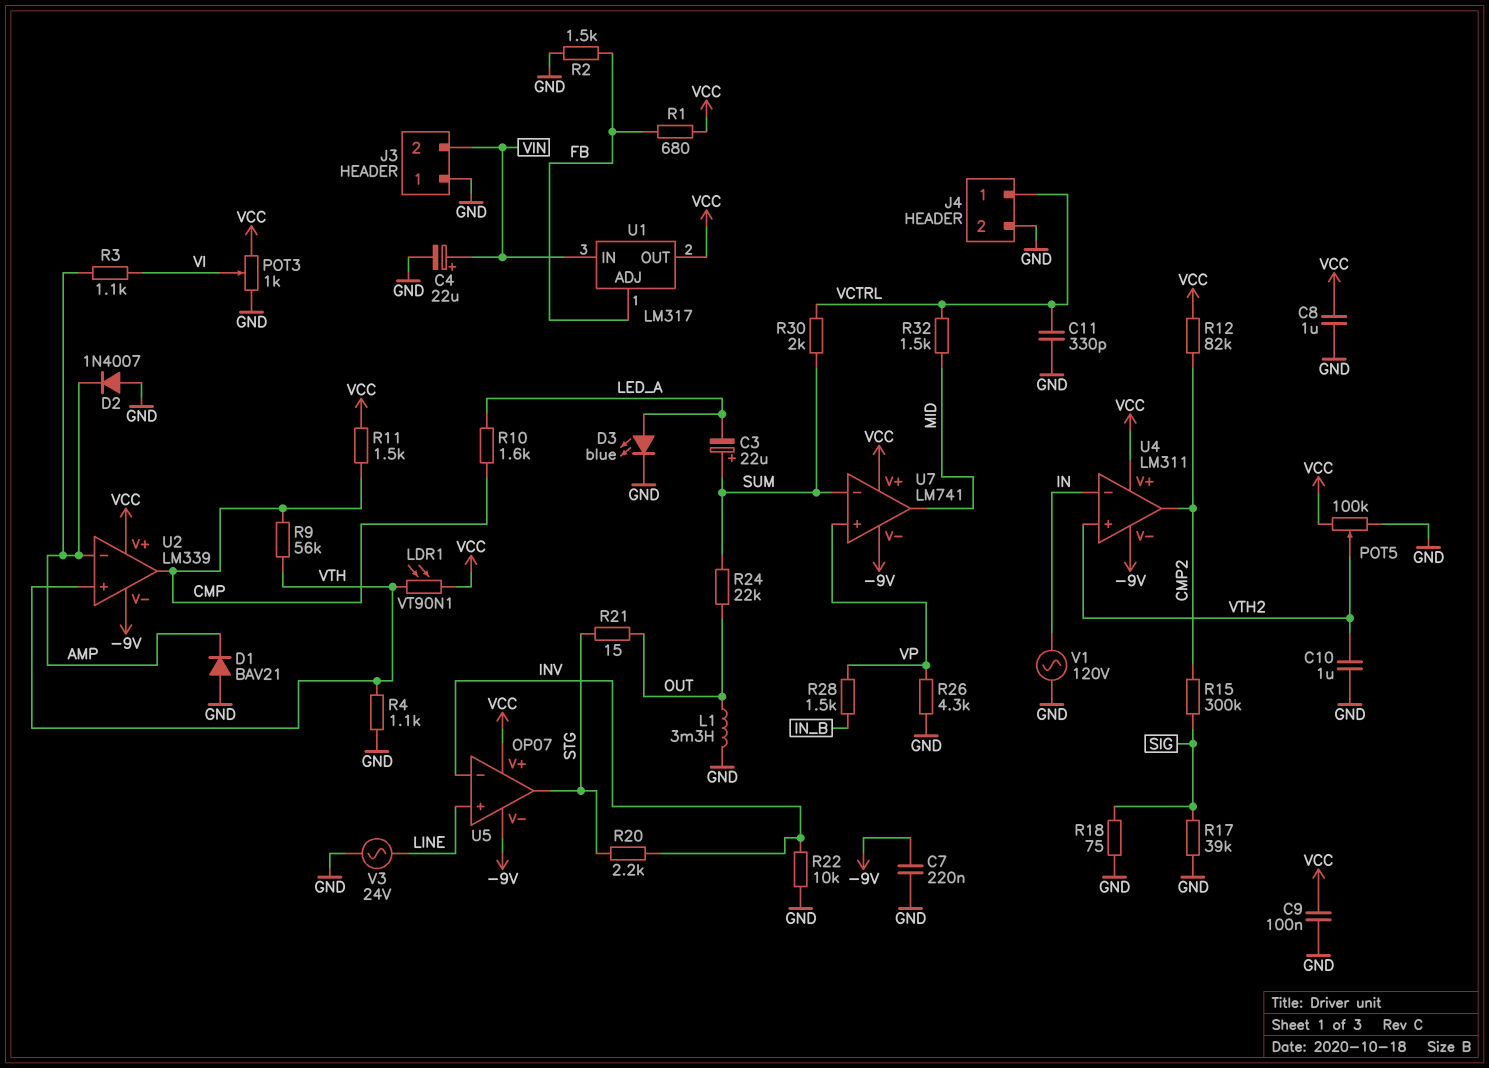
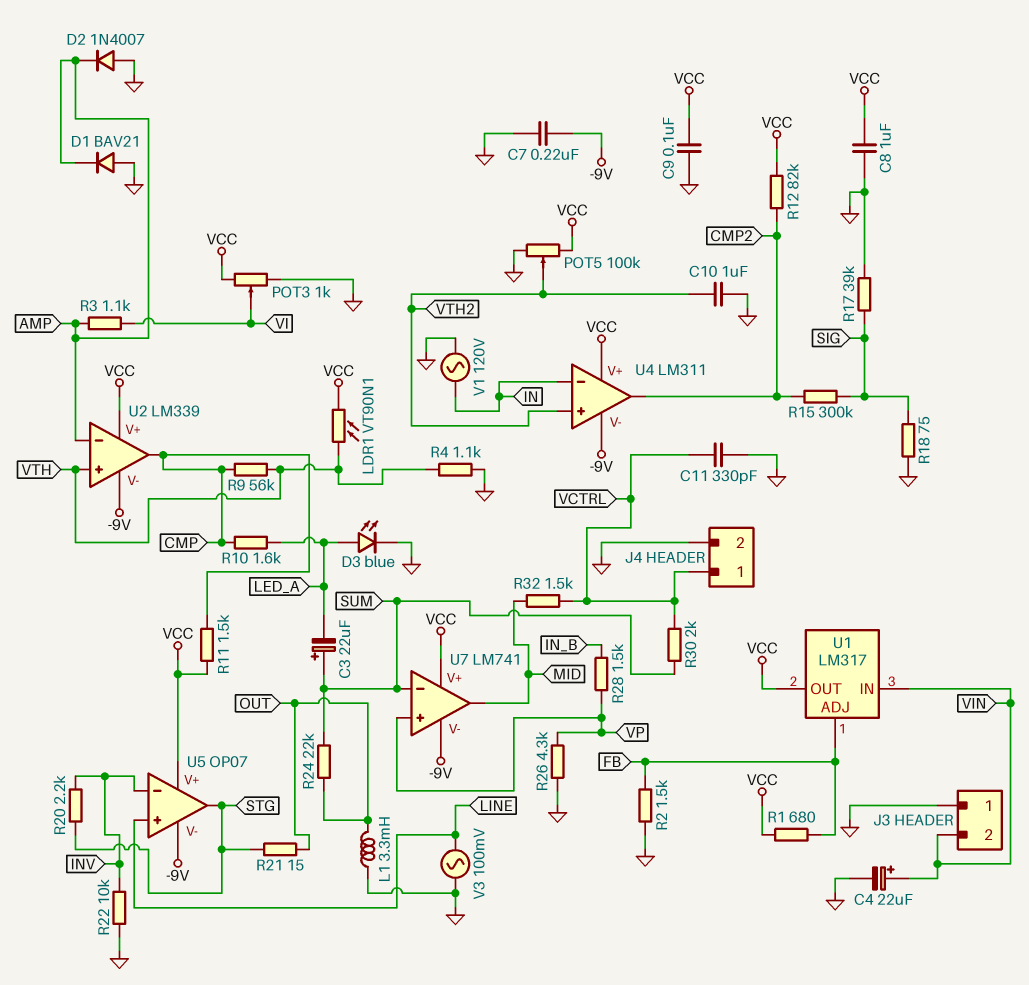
V3: AC 24V (GND, LINE) -> AC 100mV (GND, LINE)

